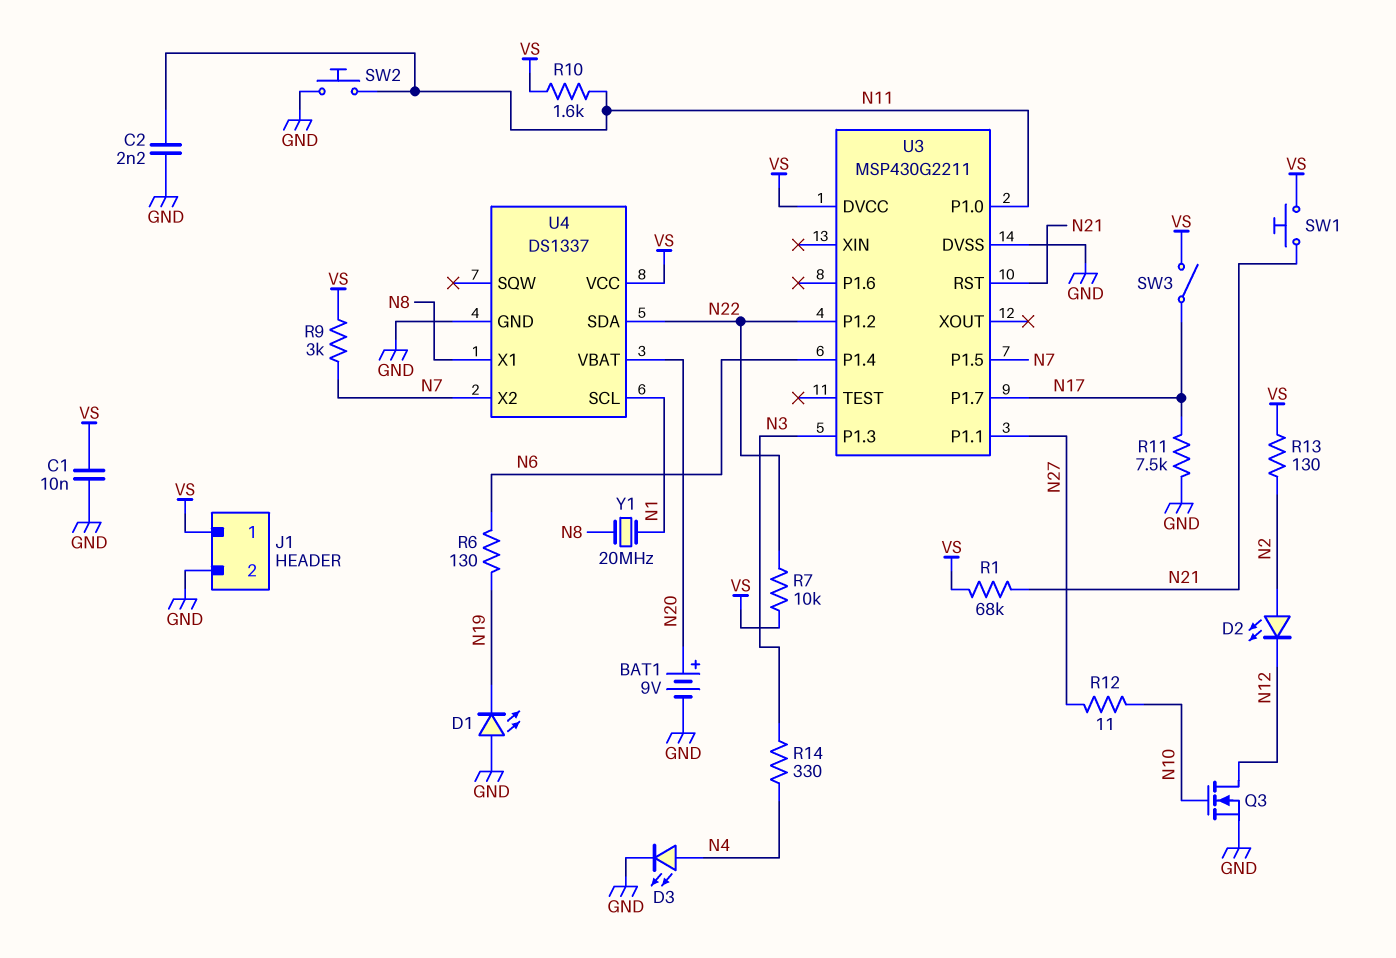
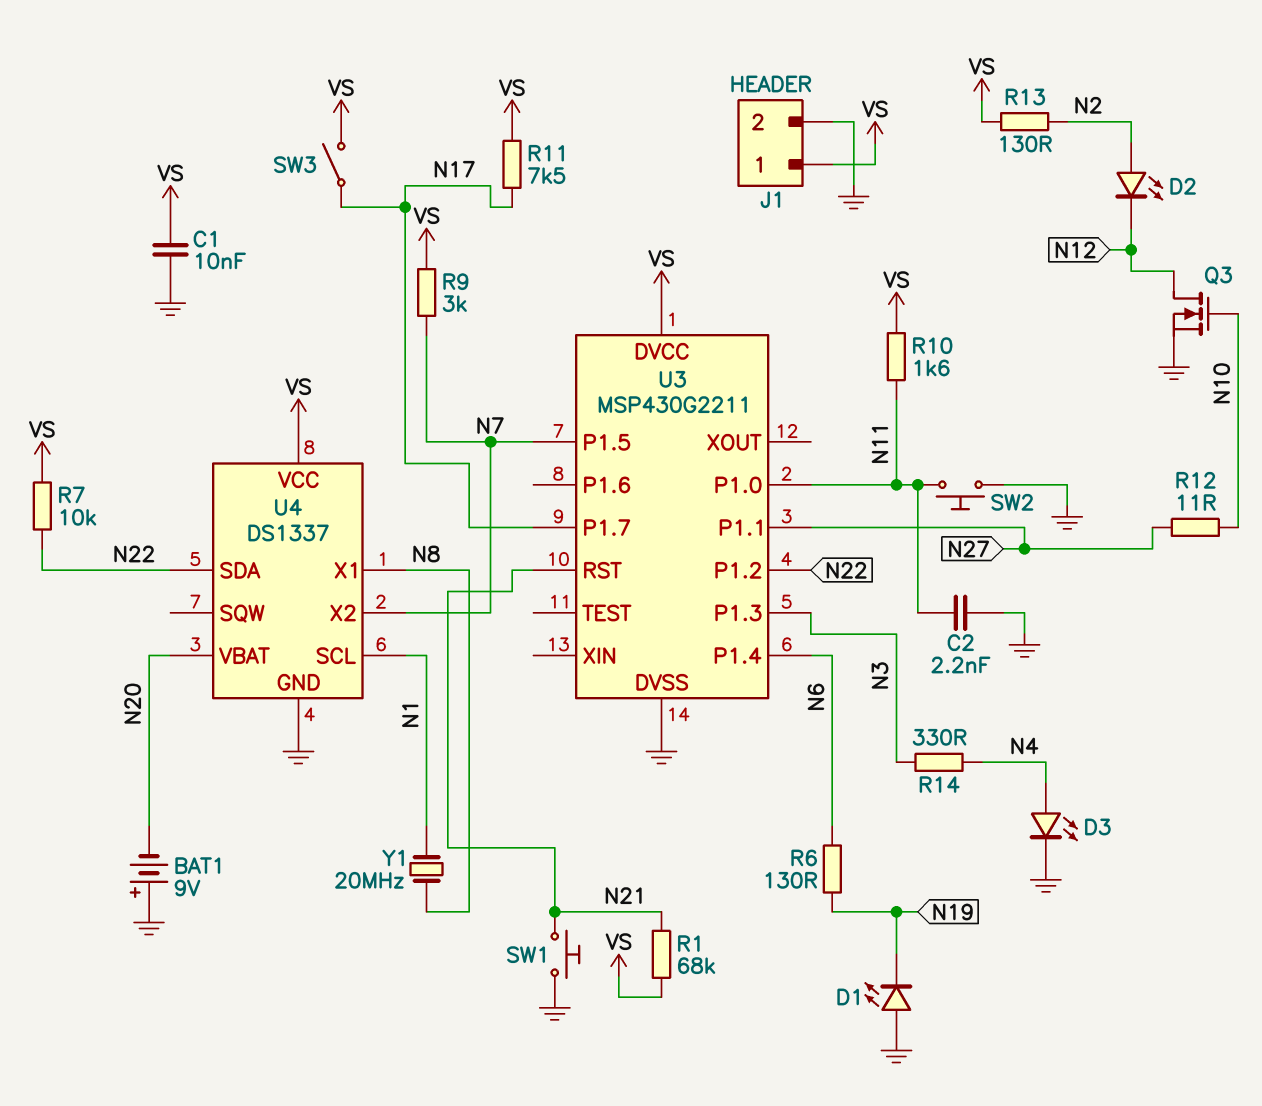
BAT1: 9V (plus N20, minus GND) -> 9V (plus GND, minus N20)
R11: 7.5k (GND, N17) -> 7.5k (N17, VS)
SW1: button (N21, VS) -> button (GND, N21)

